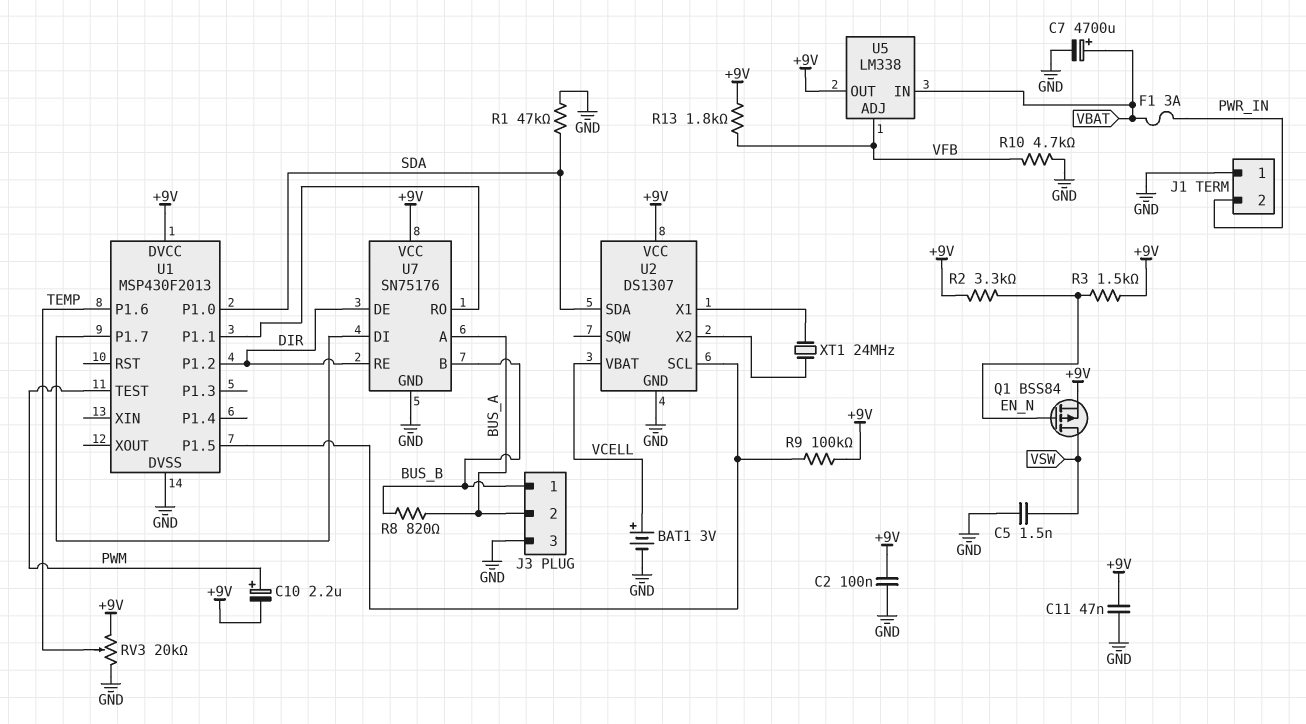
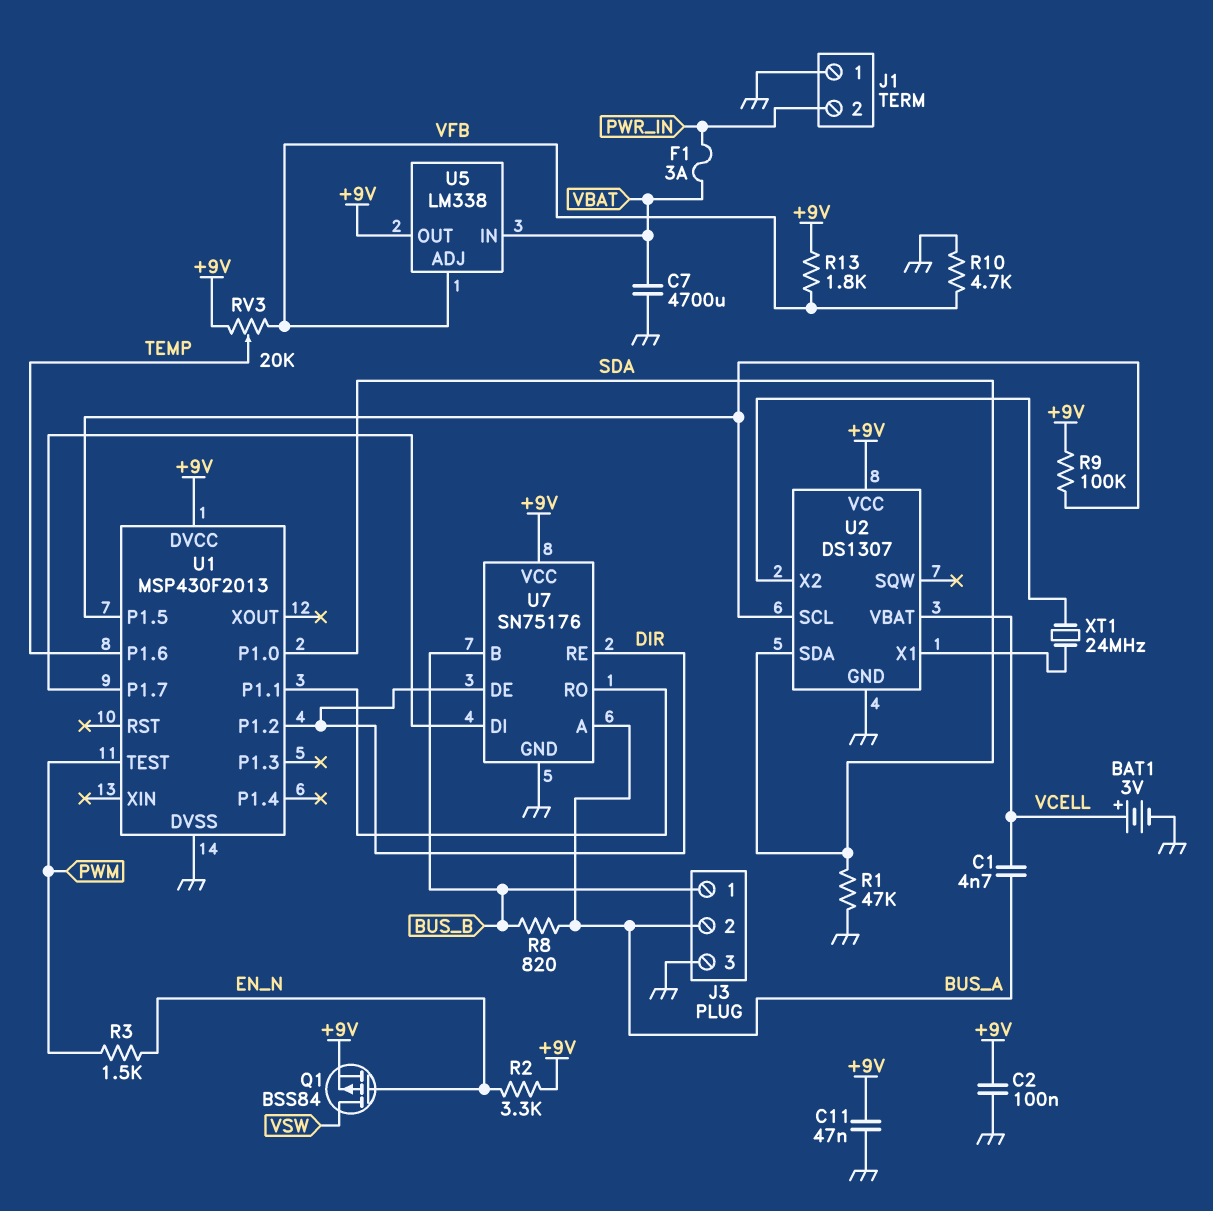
C1: none -> 4.7nF (BUS_A, VCELL)
C5: 1.5nF (GND, VSW) -> none
C7: 4700uF (plus VBAT, minus GND) -> 4700uF (GND, VBAT)
C10: 2.2uF (plus PWM, minus +9V) -> none
R3: 1.5k (+9V, EN_N) -> 1.5k (EN_N, PWM)
RV3: 20k (+9V, GND, wiper TEMP) -> 20k (+9V, VFB, wiper TEMP)

